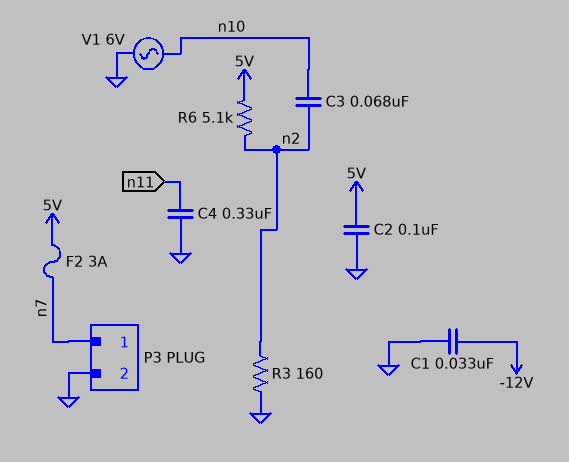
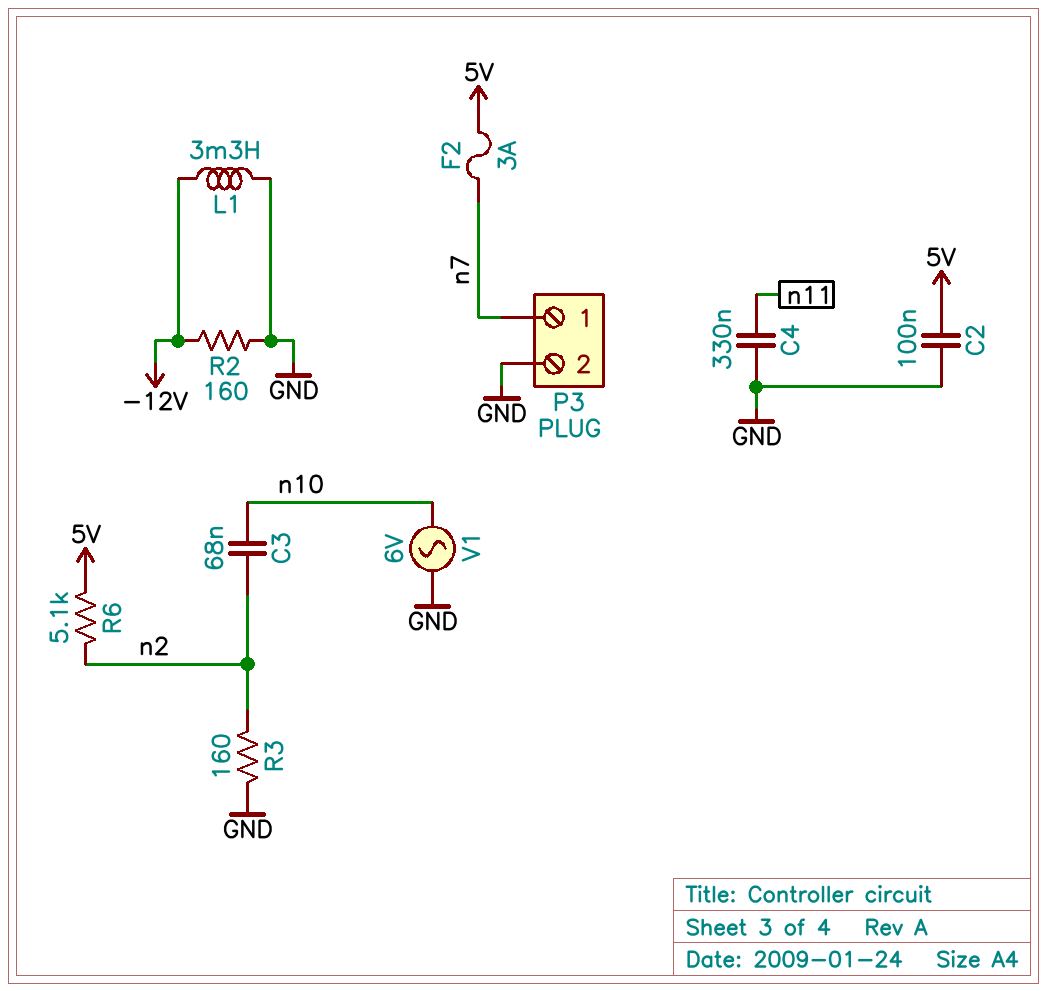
C1: 33nF (-12V, GND) -> none
L1: none -> 3.3mH (-12V, GND)
R2: none -> 160 (-12V, GND)

